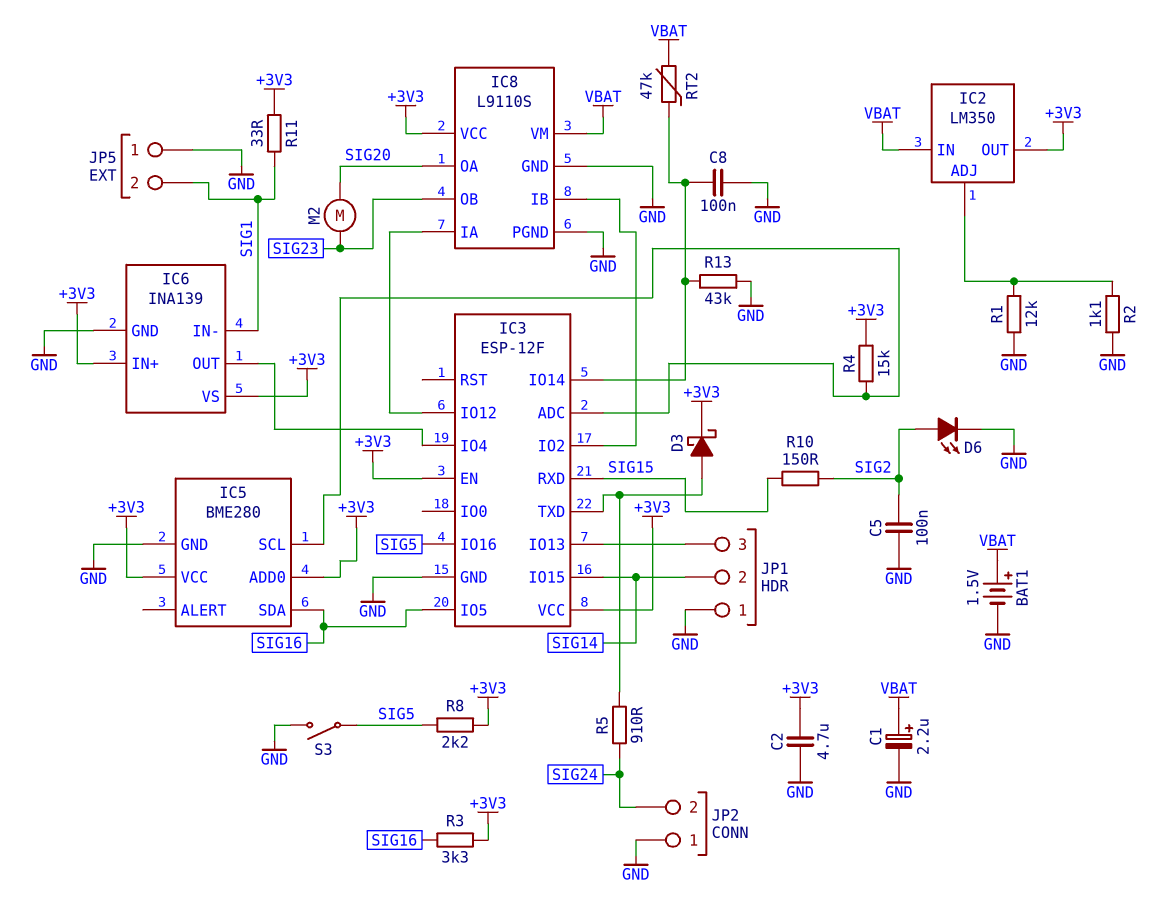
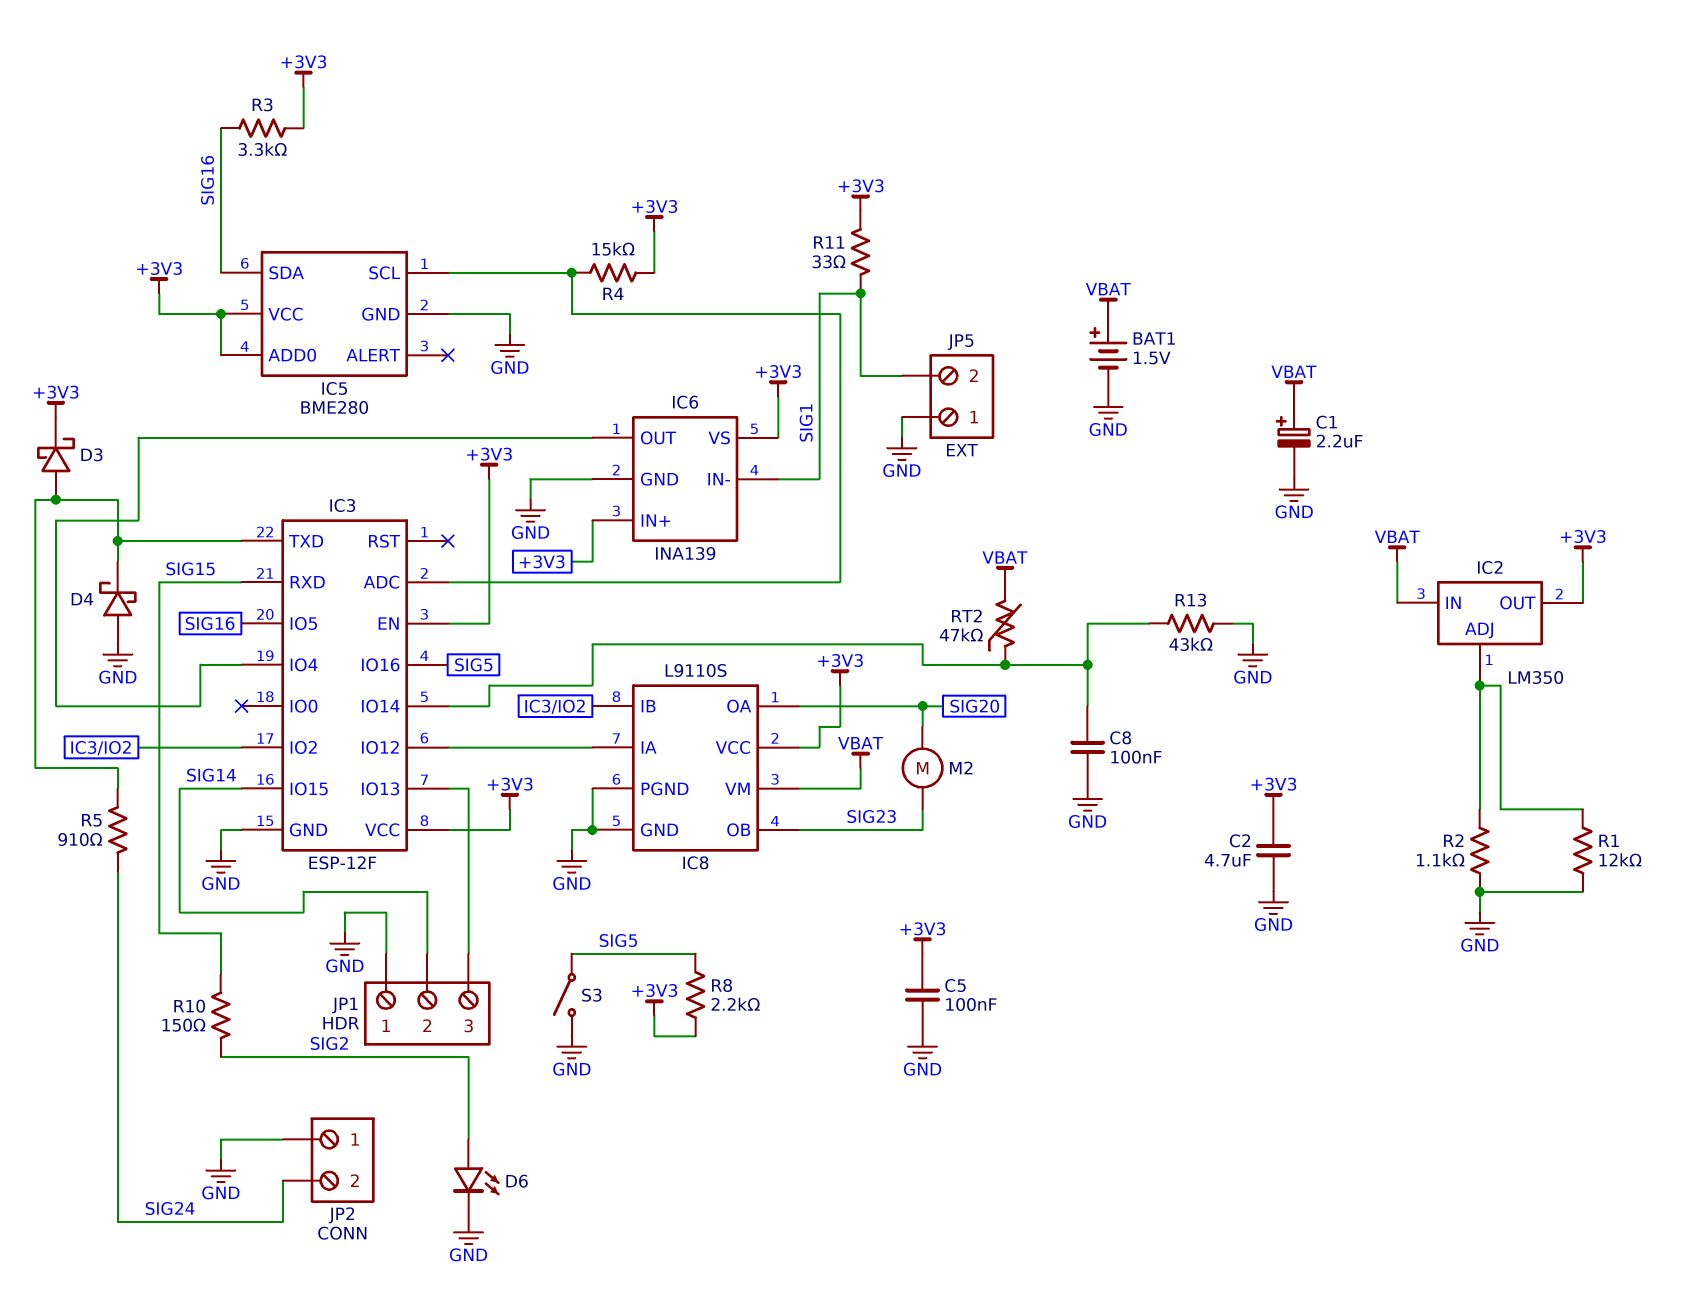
C5: 100nF (GND, SIG2) -> 100nF (+3V3, GND)
D4: none -> schottky (A GND, K IC3/TXD)

